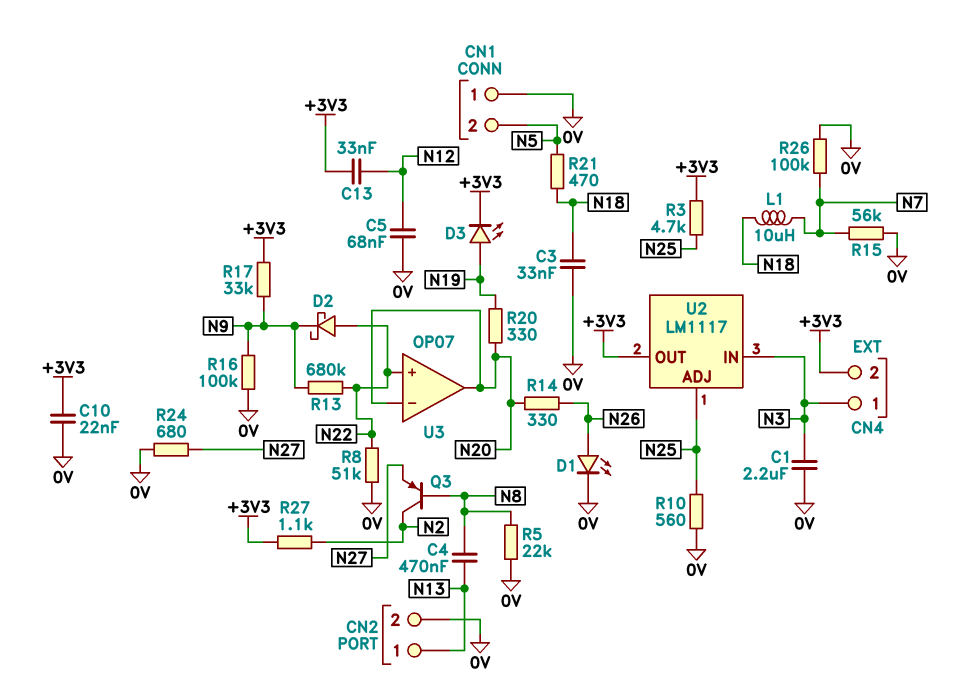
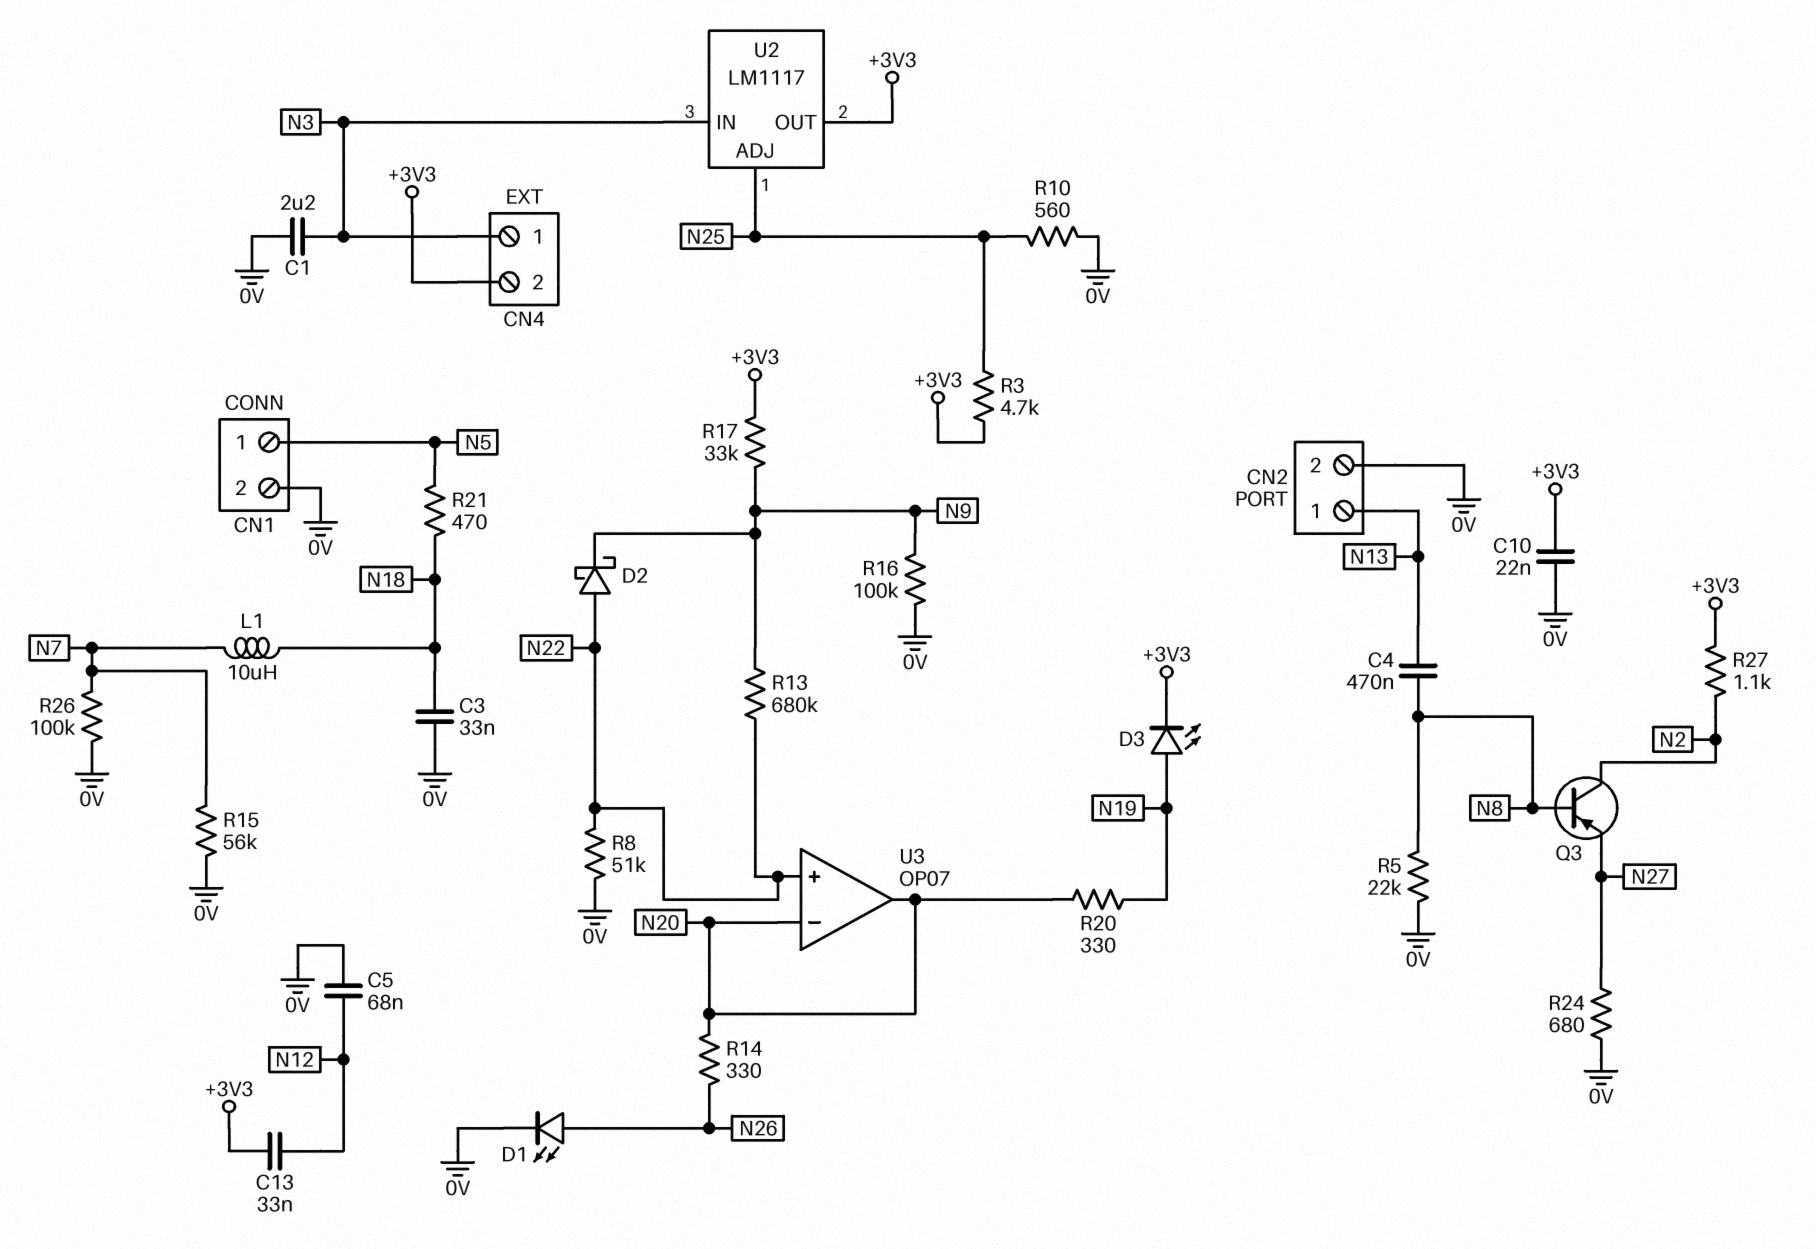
CN1 pin 1: 0V -> N5
CN1 pin 2: N5 -> 0V

